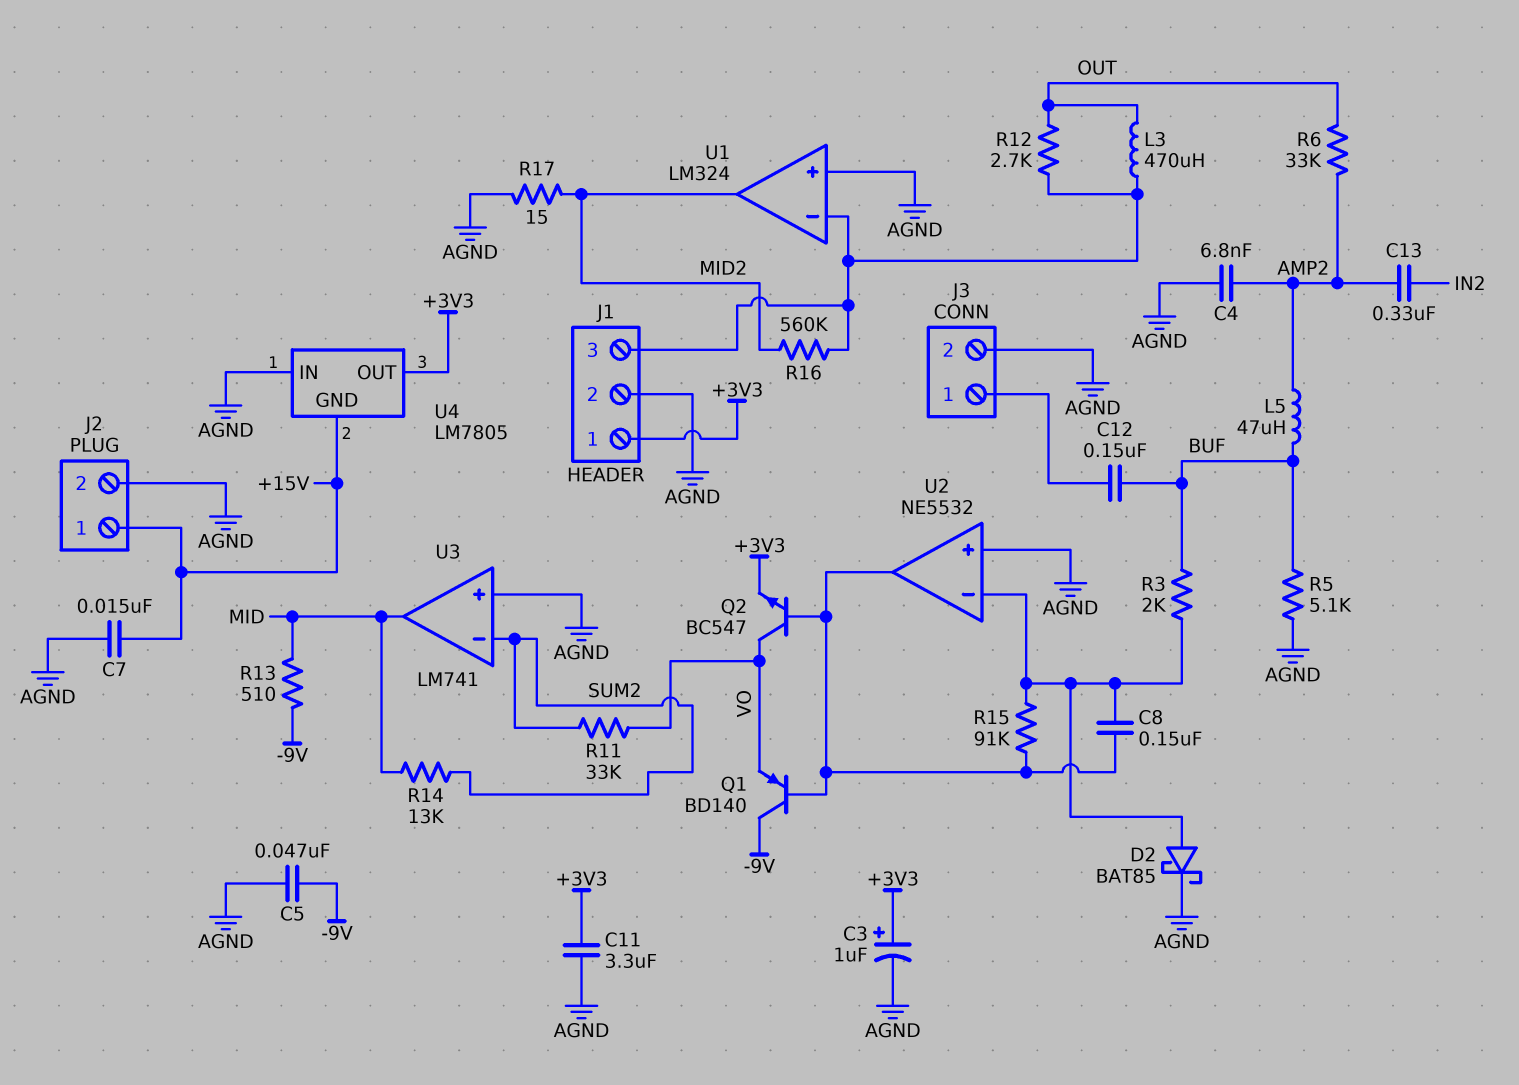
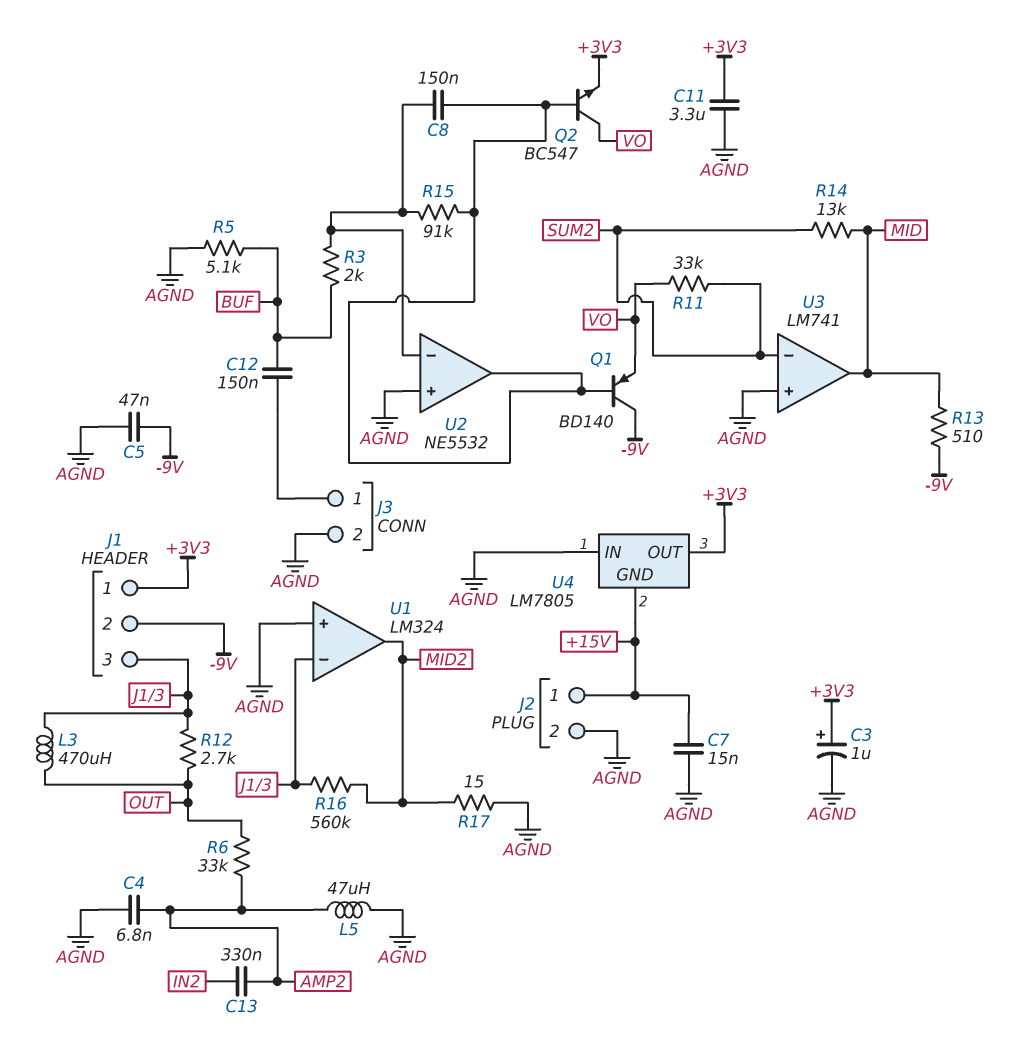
D2: schottky BAT85 (A U2/in-, K AGND) -> none
J1 pin 2: AGND -> -9V
L5: 47uH (AMP2, BUF) -> 47uH (AGND, AMP2)

